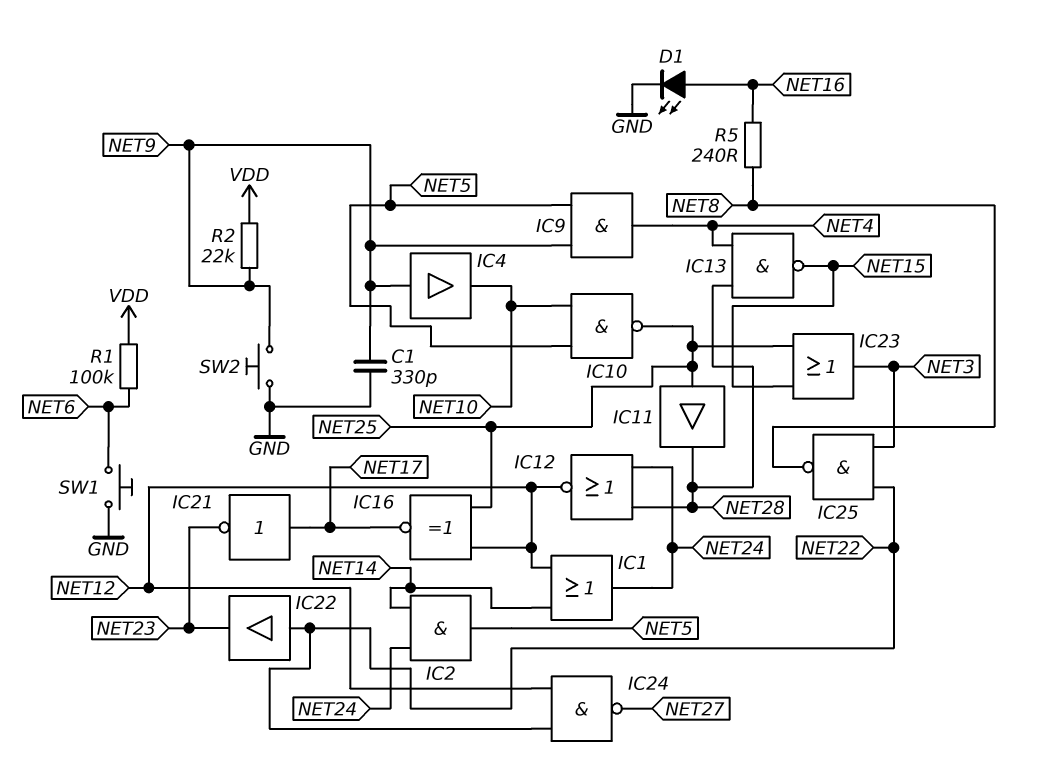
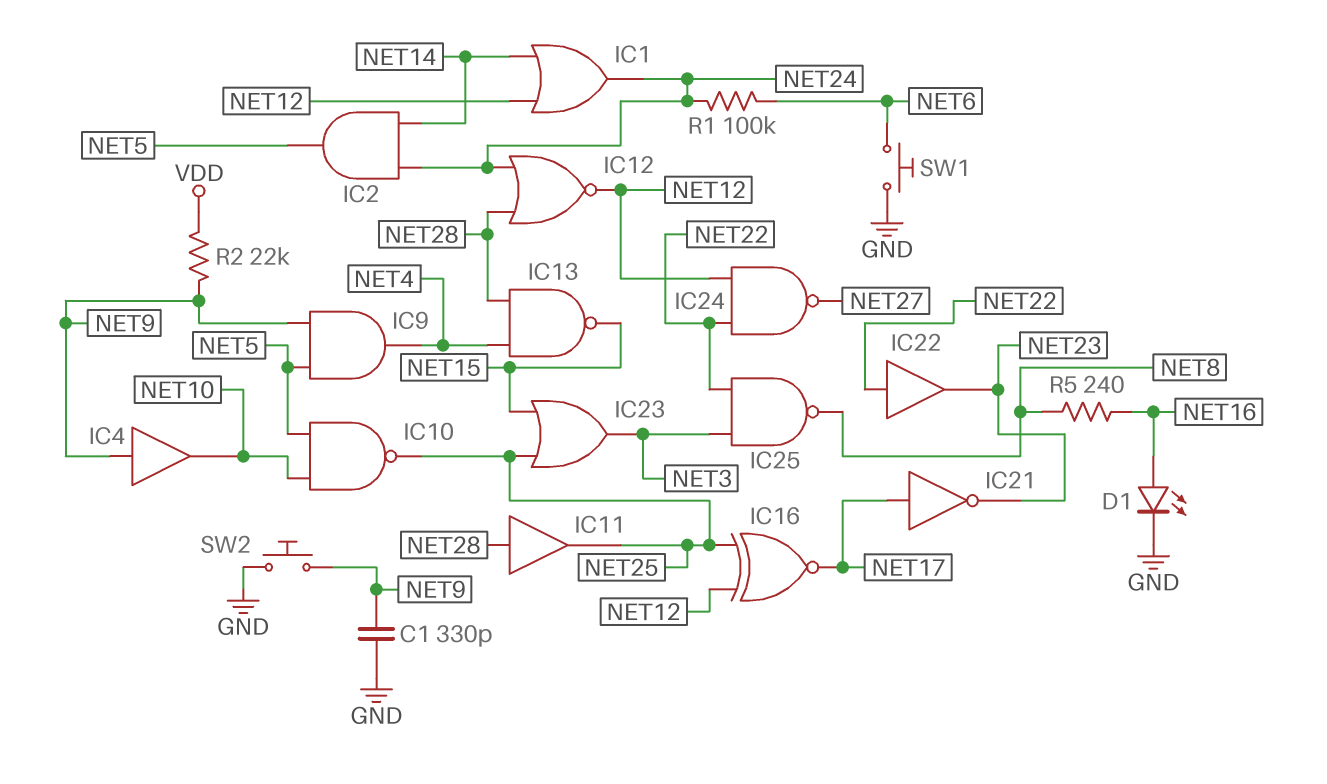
IC11: buffer (in NET25, out NET28) -> buffer (in NET28, out NET25)
R1: 100k (NET6, VDD) -> 100k (NET6, NET24)

